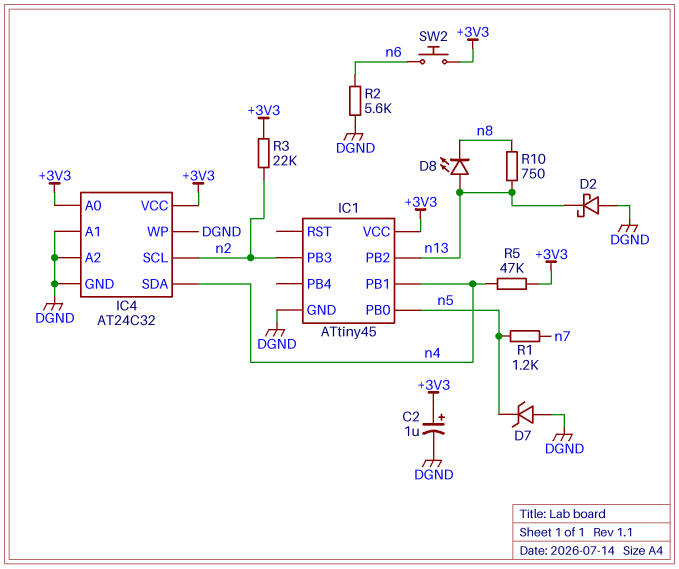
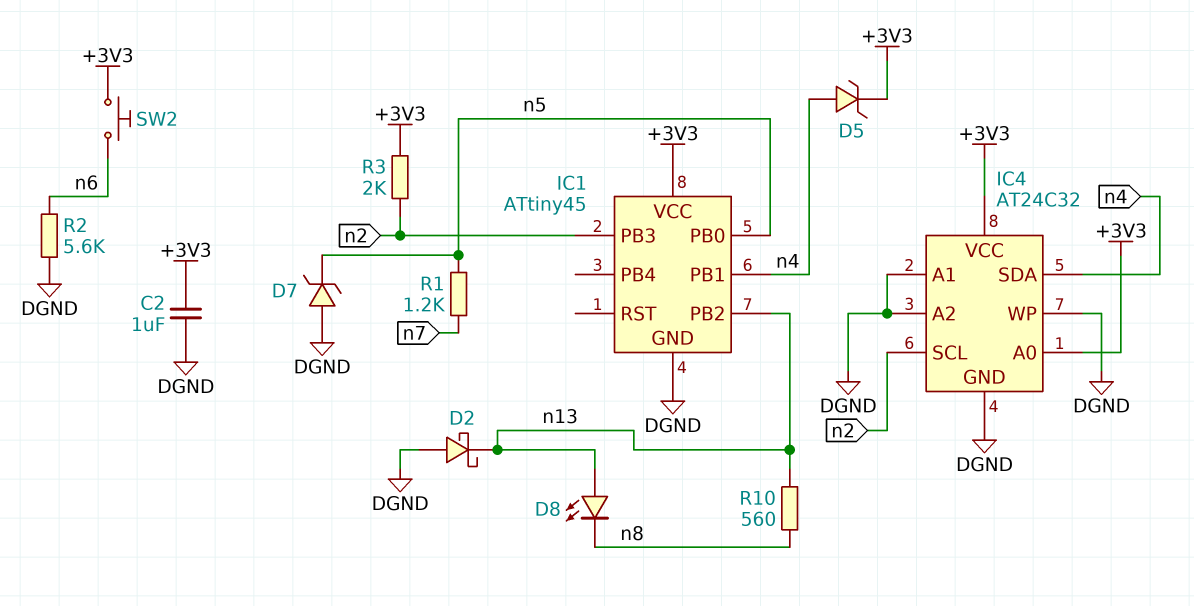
C2: 1uF (plus +3V3, minus DGND) -> 1uF (+3V3, DGND)
D5: none -> zener (A n4, K +3V3)
R3: 22k (+3V3, n2) -> 2k (+3V3, n2)
R5: 47k (+3V3, n4) -> none
R10: 750 (n8, n13) -> 560 (n8, n13)

